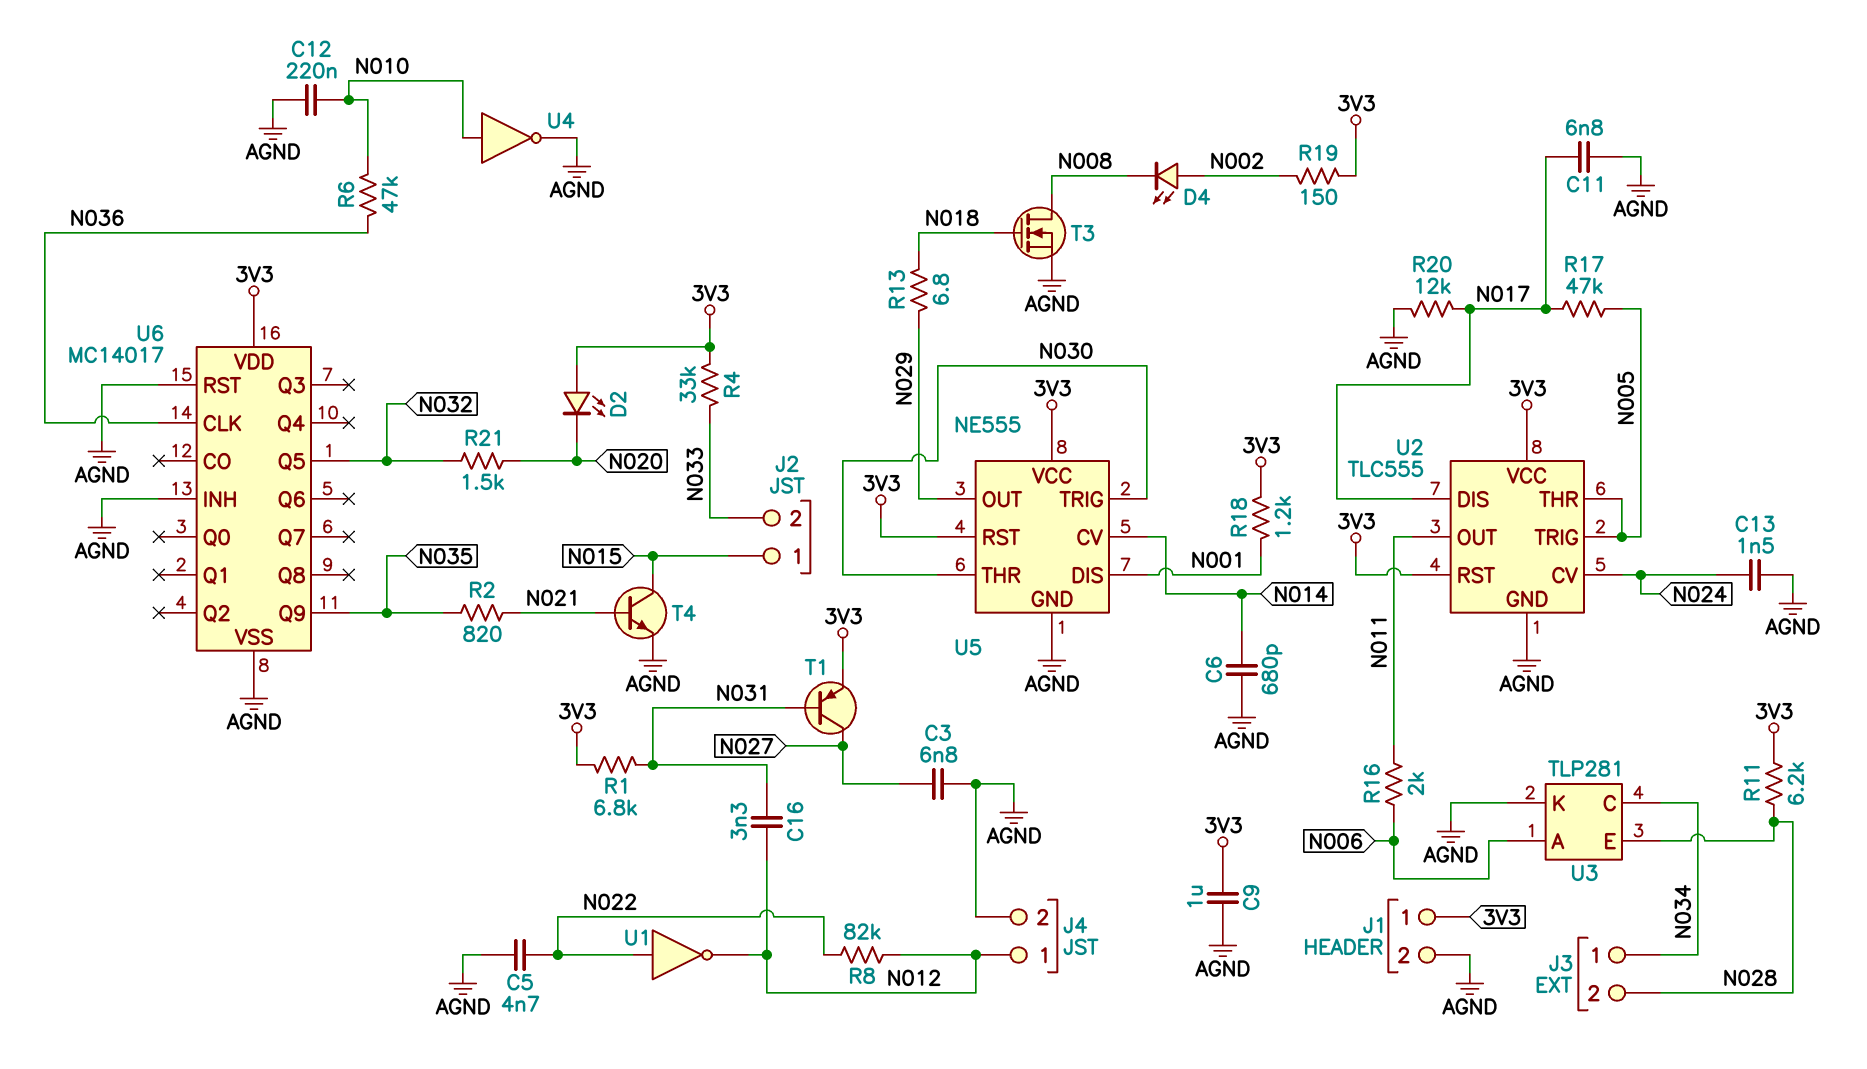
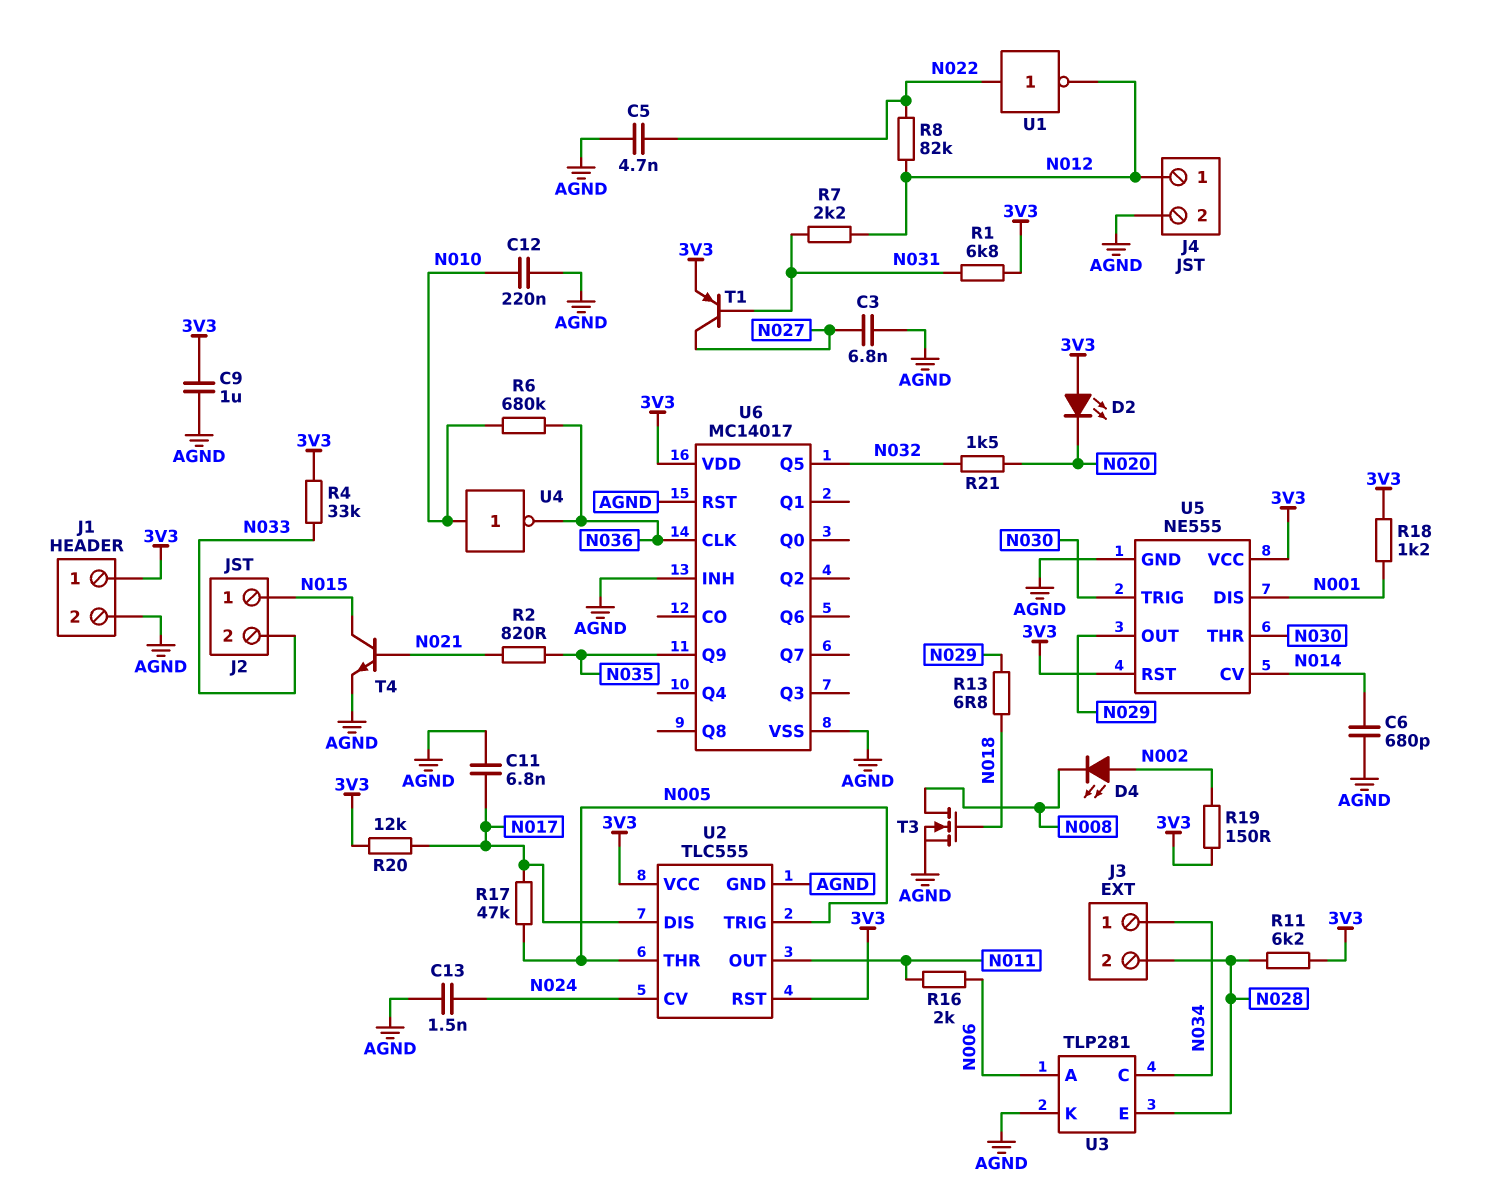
C16: 3.3nF (N012, N031) -> none
R6: 47k (N010, N036) -> 680k (N010, N036)
R7: none -> 2.2k (N012, N031)
R20: 12k (AGND, N017) -> 12k (3V3, N017)
U4: NOT (in N010, out AGND) -> NOT (in N010, out N036)

